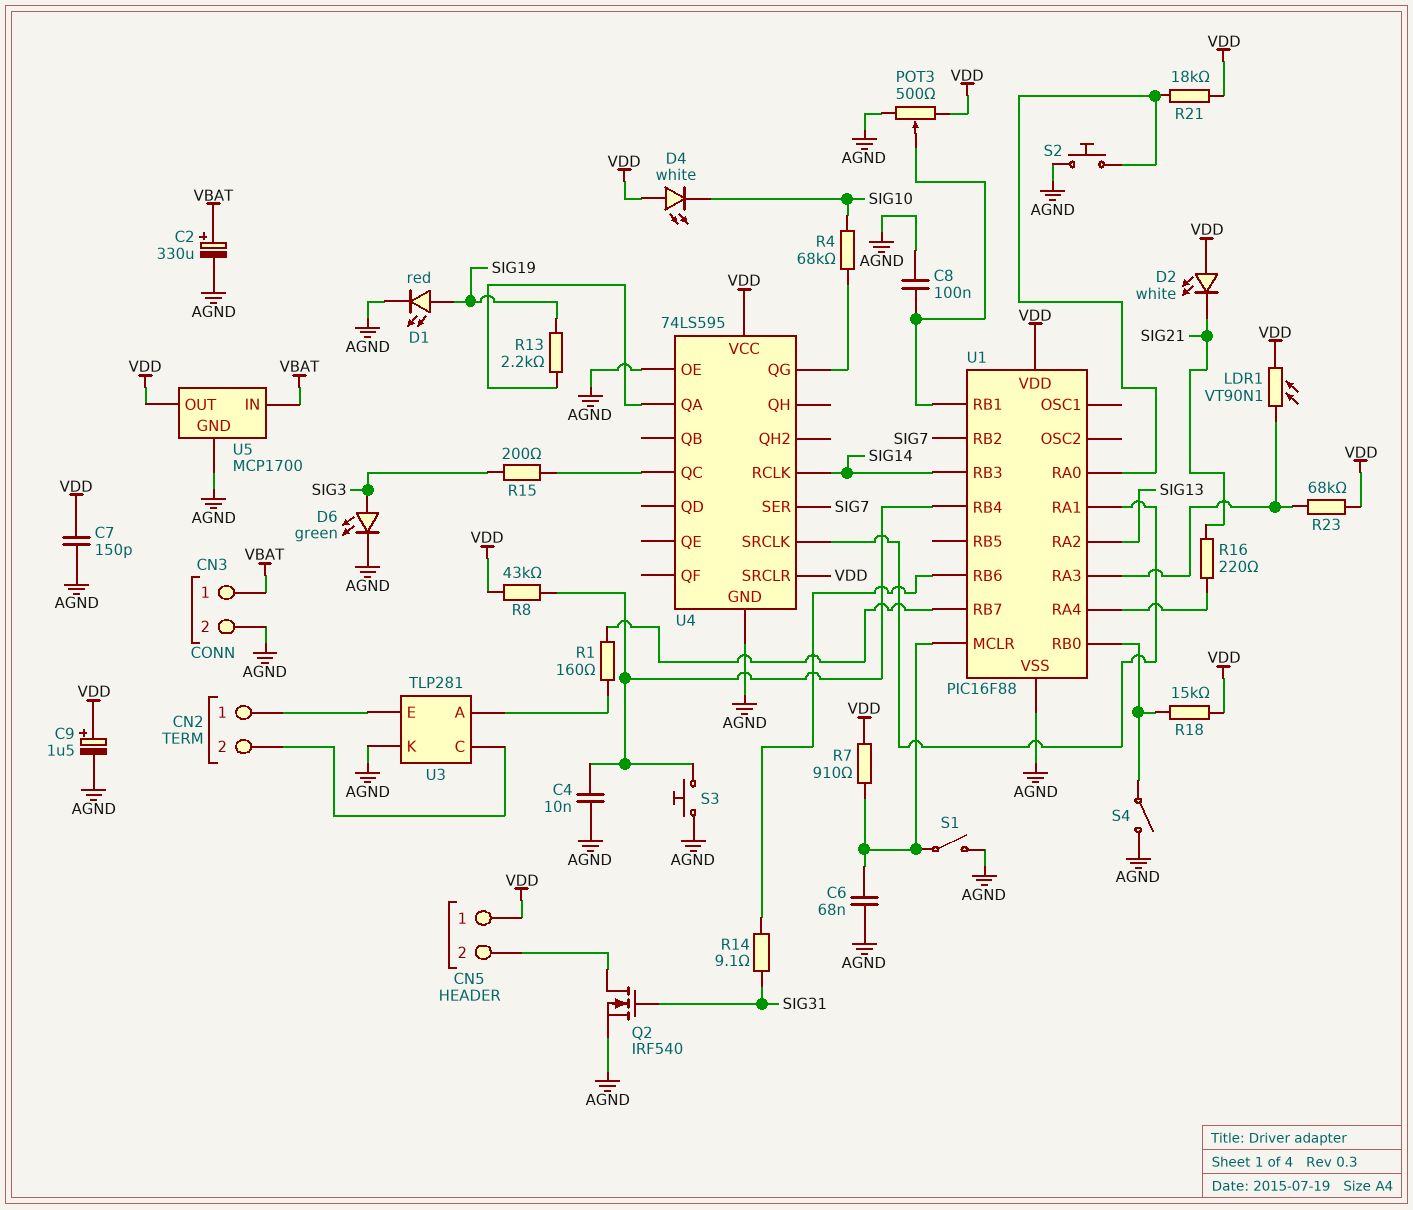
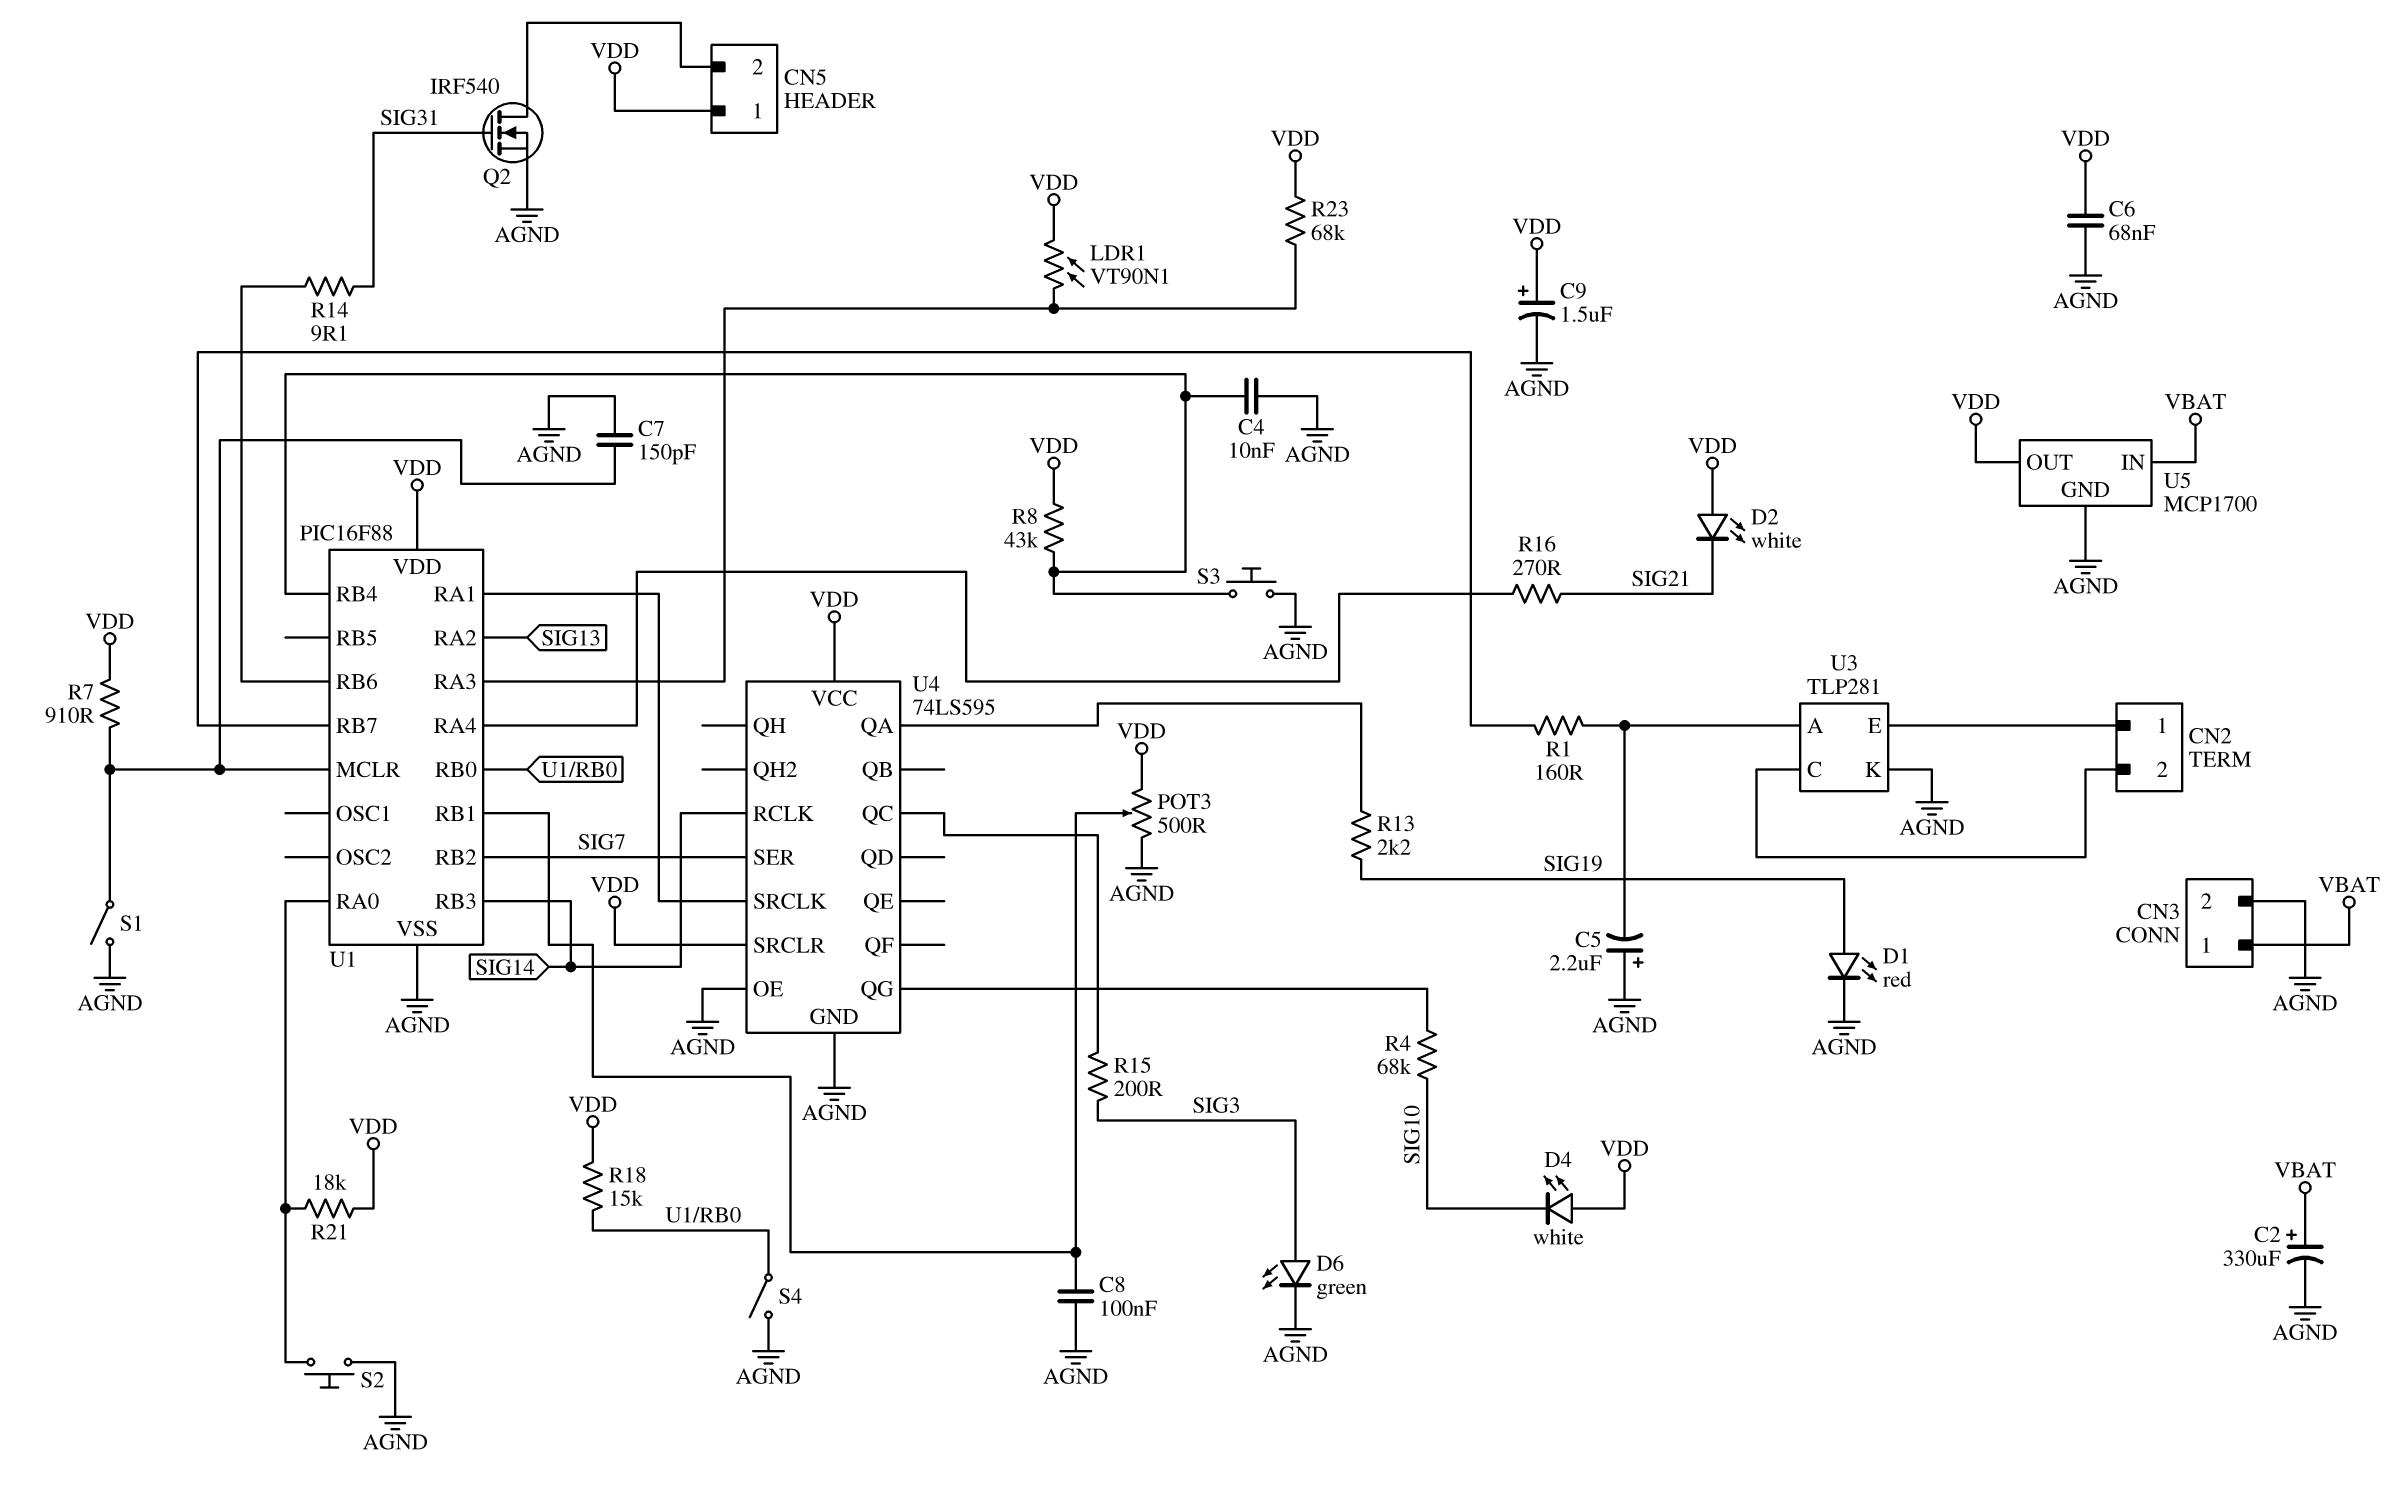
C5: none -> 2.2uF (plus AGND, minus U3/A)
C6: 68nF (AGND, U1/MCLR) -> 68nF (AGND, VDD)
C7: 150pF (AGND, VDD) -> 150pF (AGND, U1/MCLR)
R16: 220 (SIG21, U1/RA4) -> 270 (SIG21, U1/RA4)

